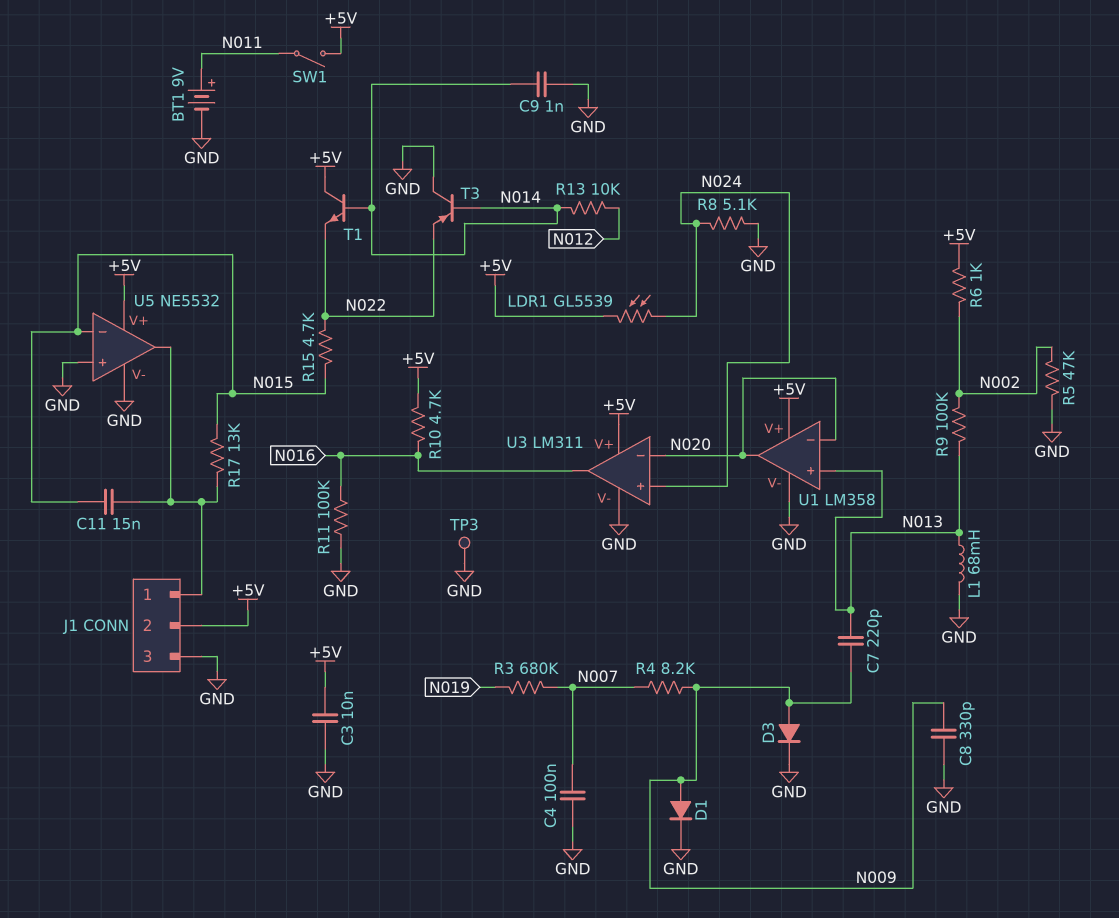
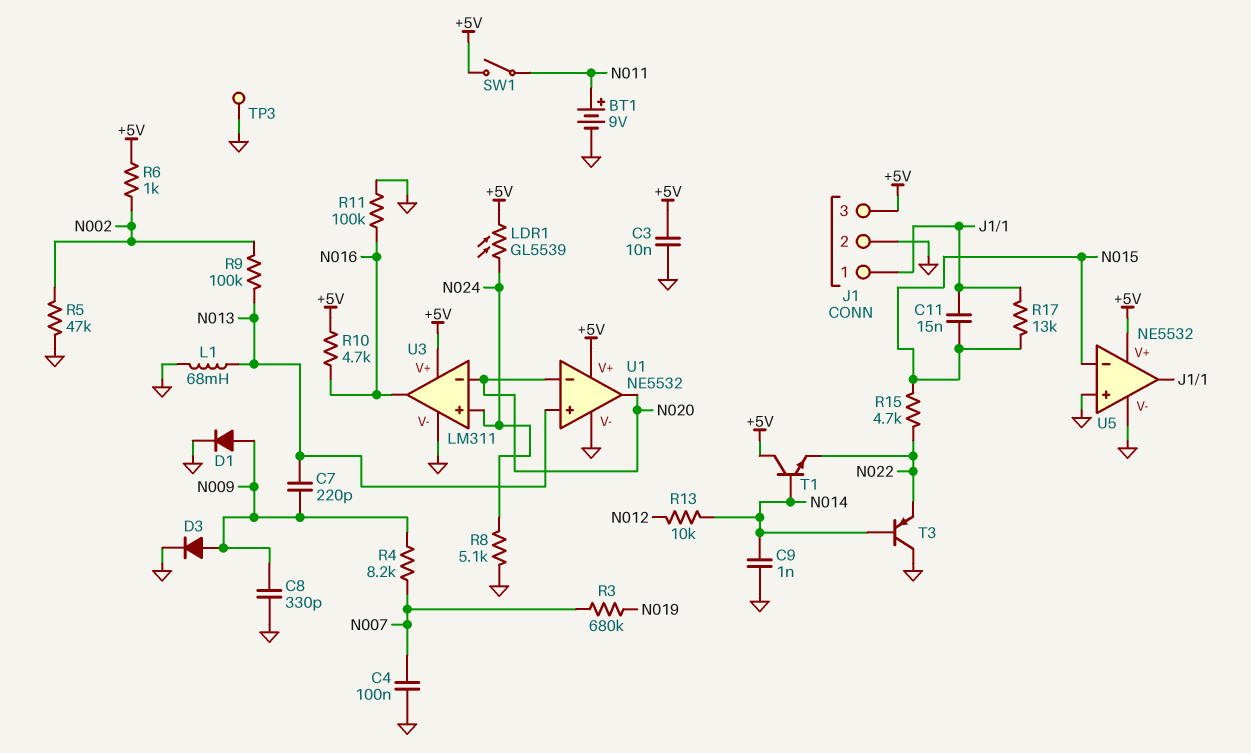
J1 pin 2: +5V -> GND
J1 pin 3: GND -> +5V
U1: LM358 -> NE5532

